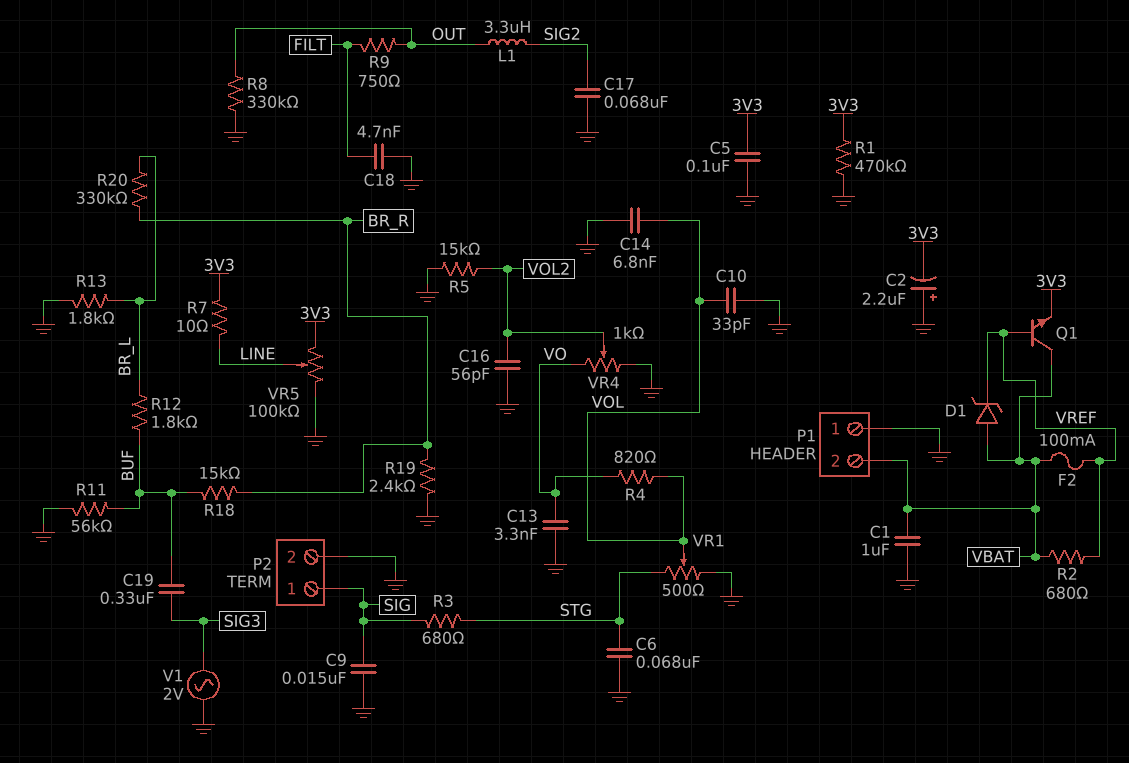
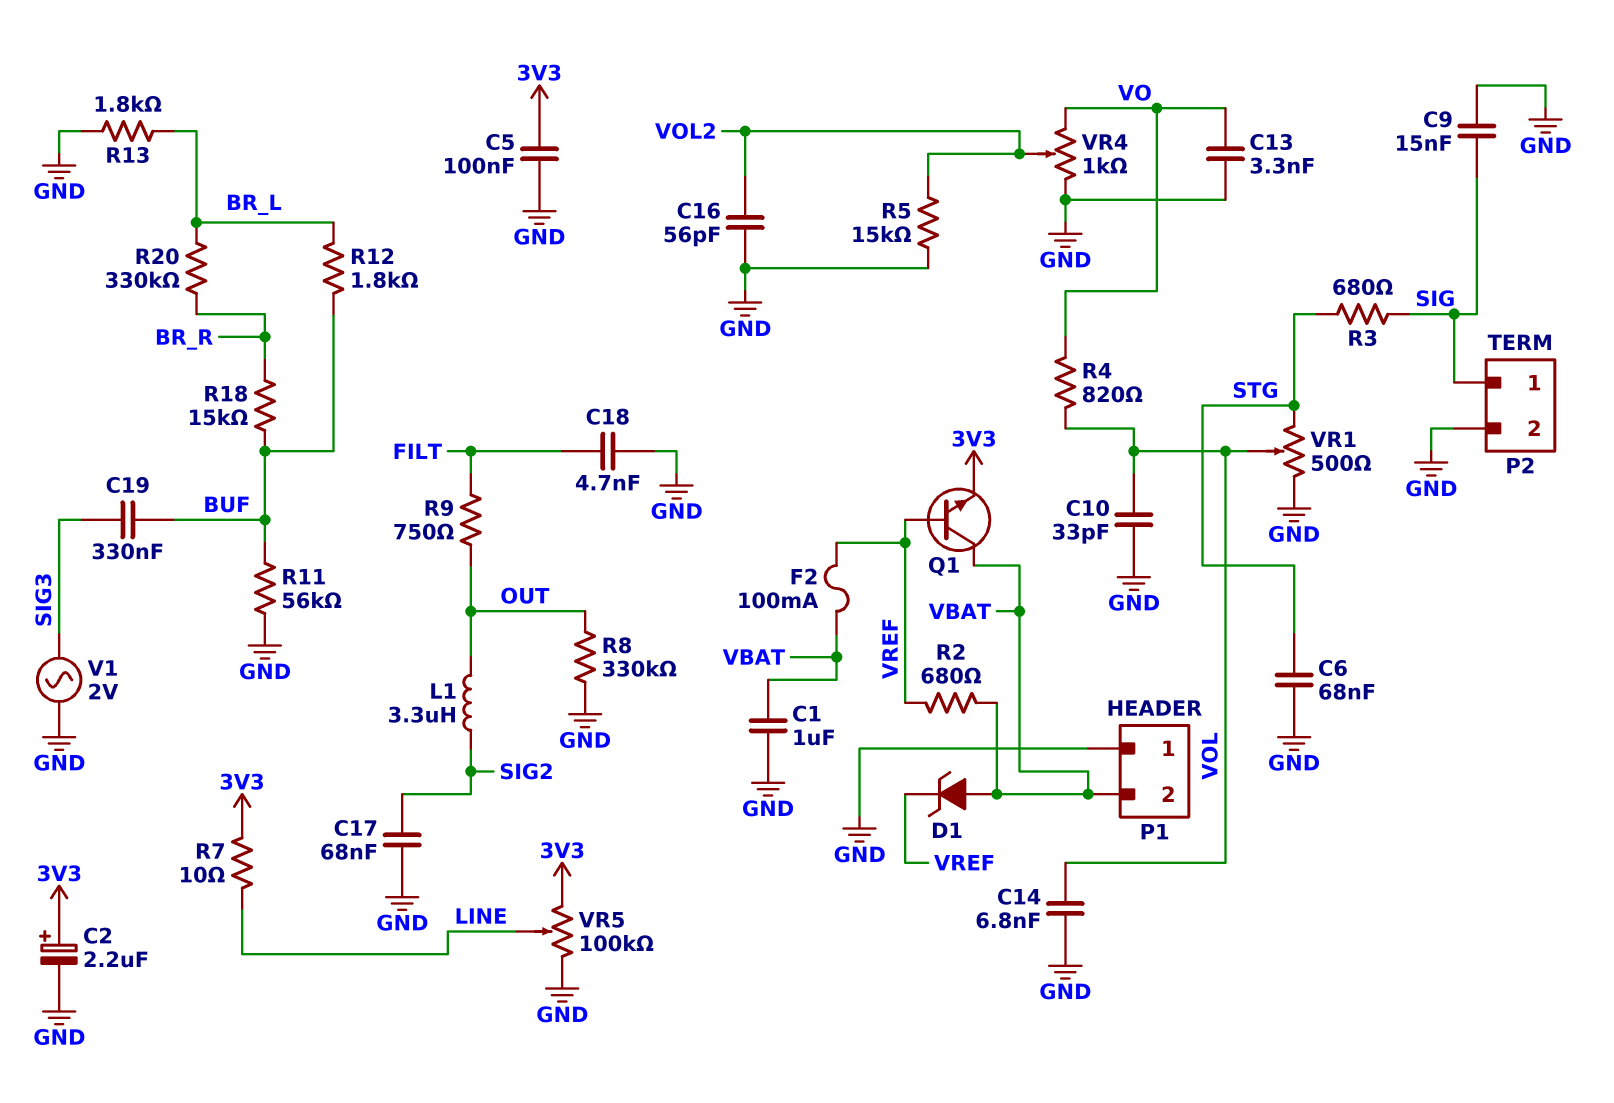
C2: 2.2uF (plus GND, minus 3V3) -> 2.2uF (plus 3V3, minus GND)
R1: 470k (3V3, GND) -> none
R19: 2.4k (BR_R, GND) -> none

